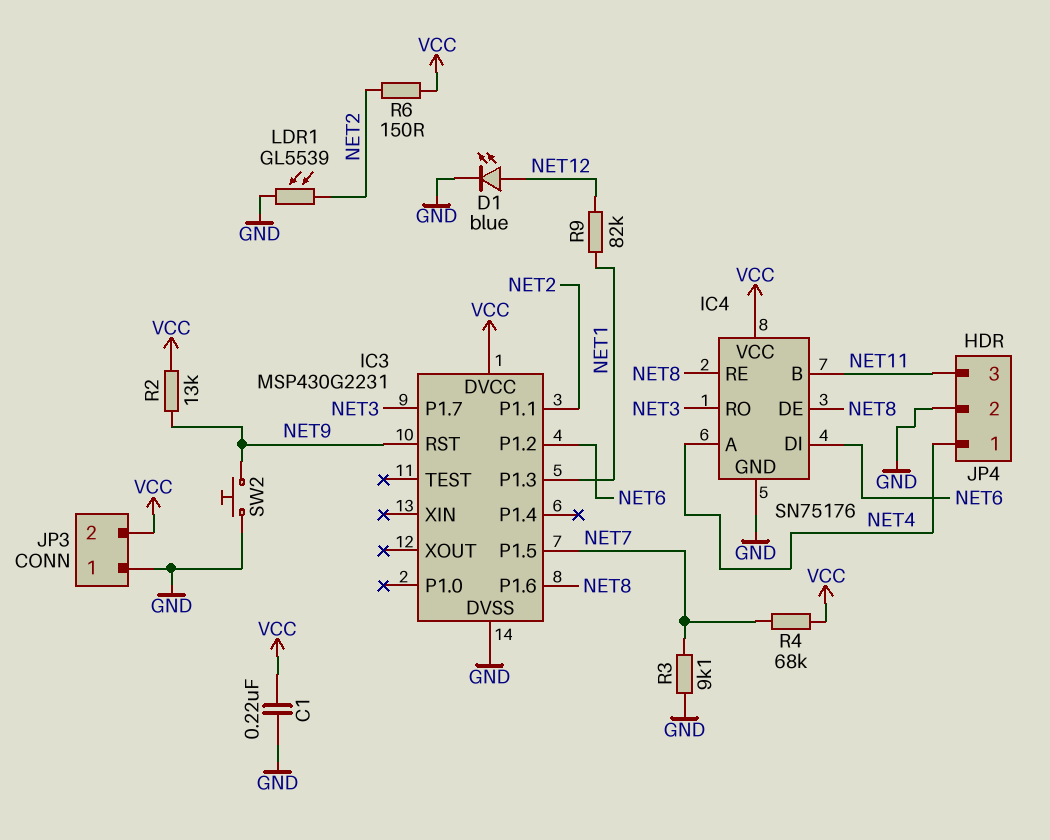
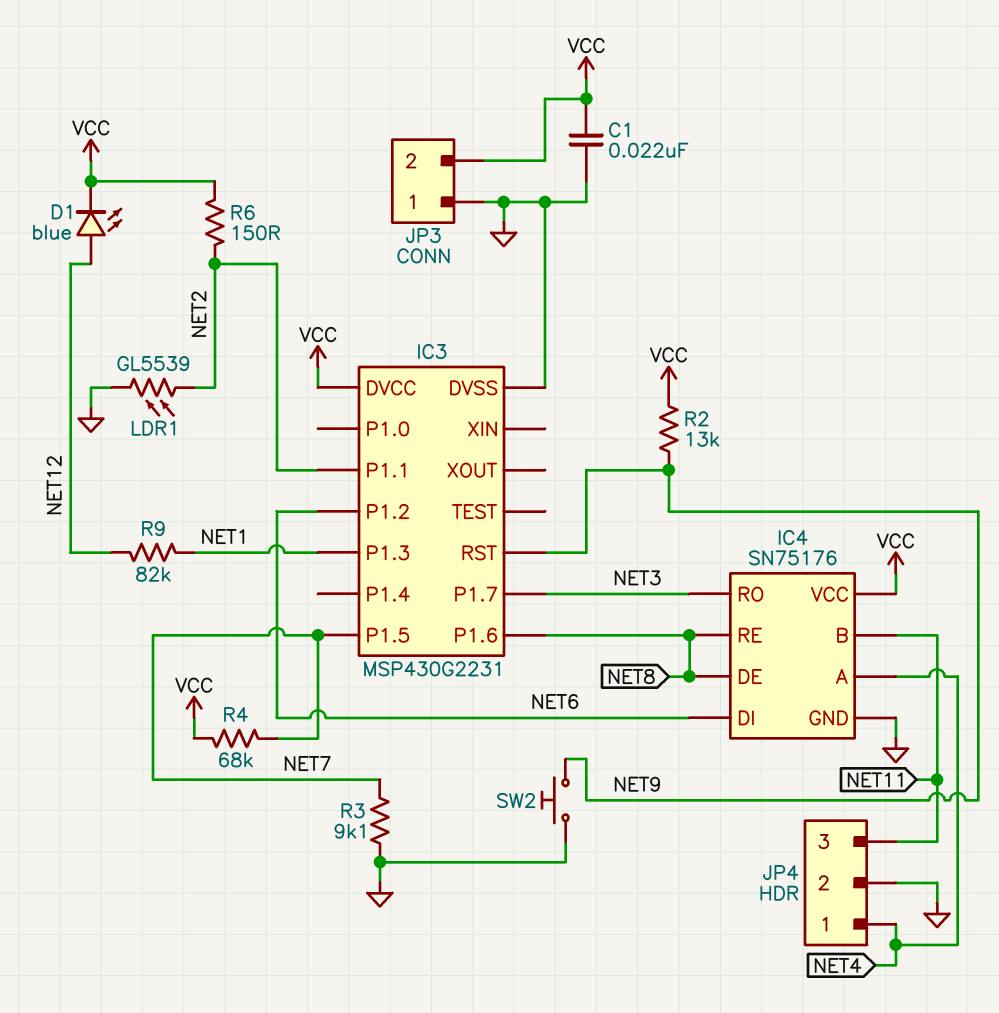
C1: 220nF (GND, VCC) -> 22nF (GND, VCC)
D1: LED blue (A NET12, K GND) -> LED blue (A NET12, K VCC)

